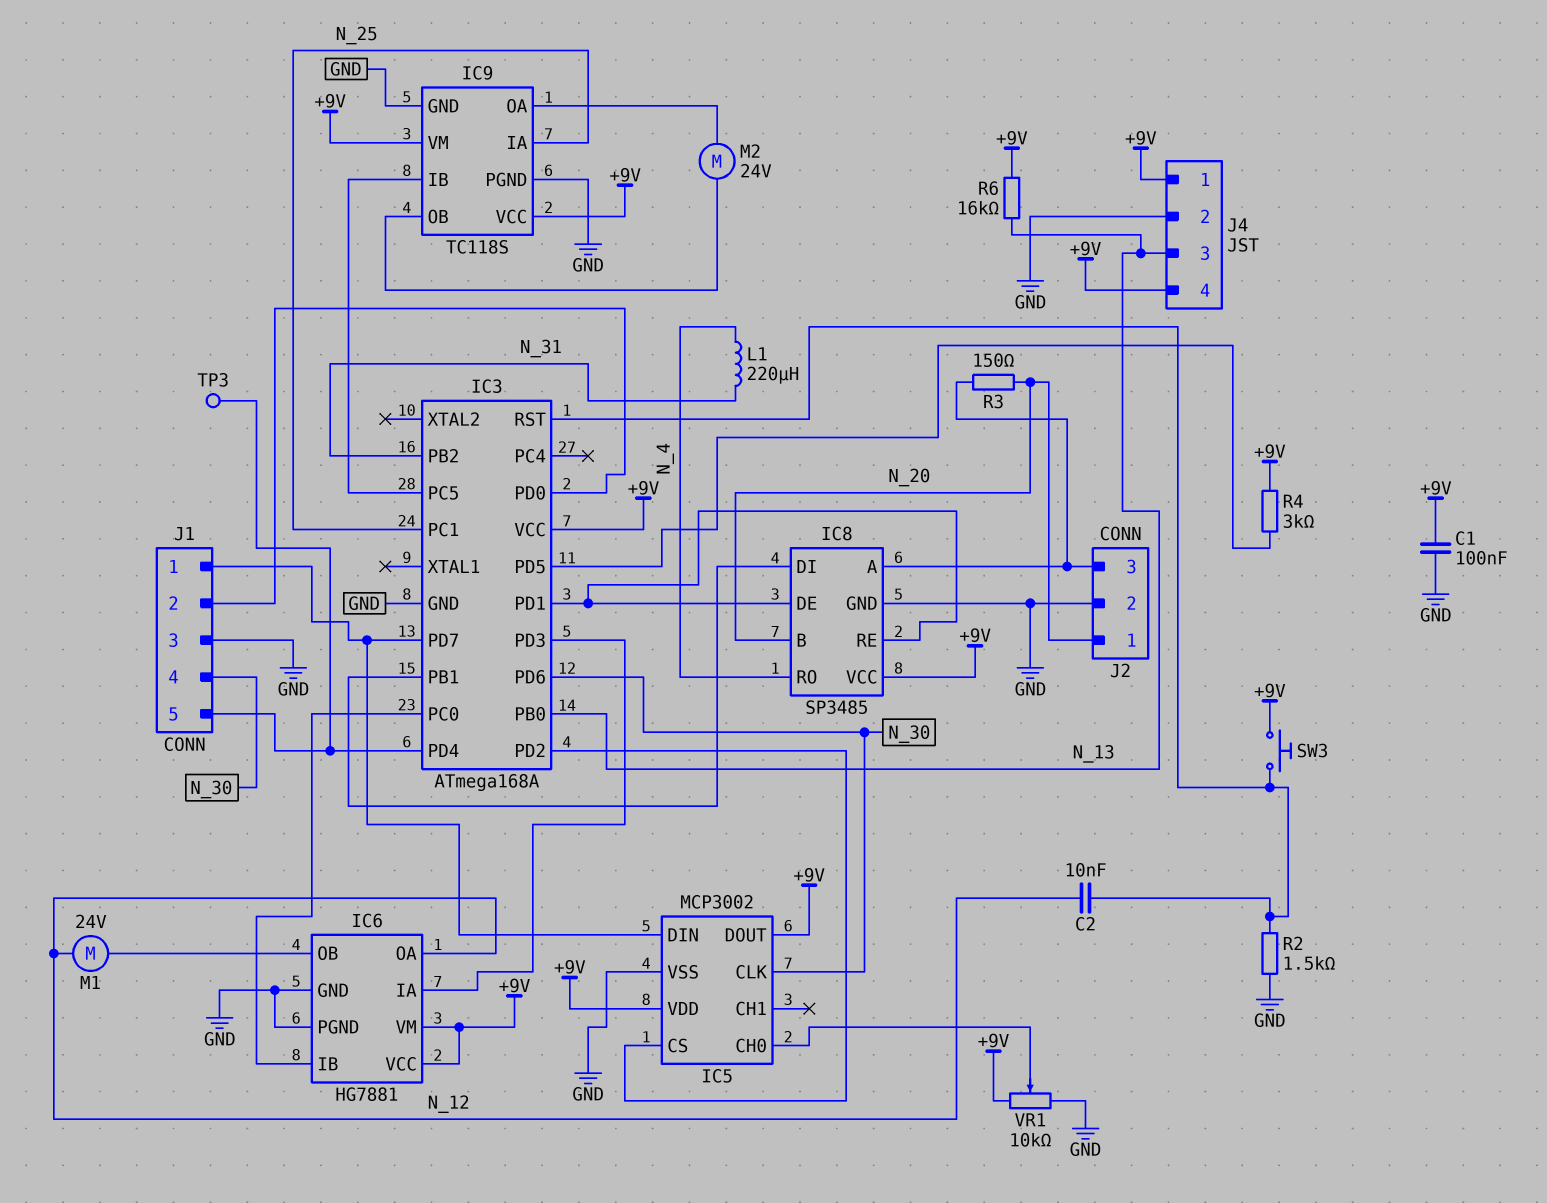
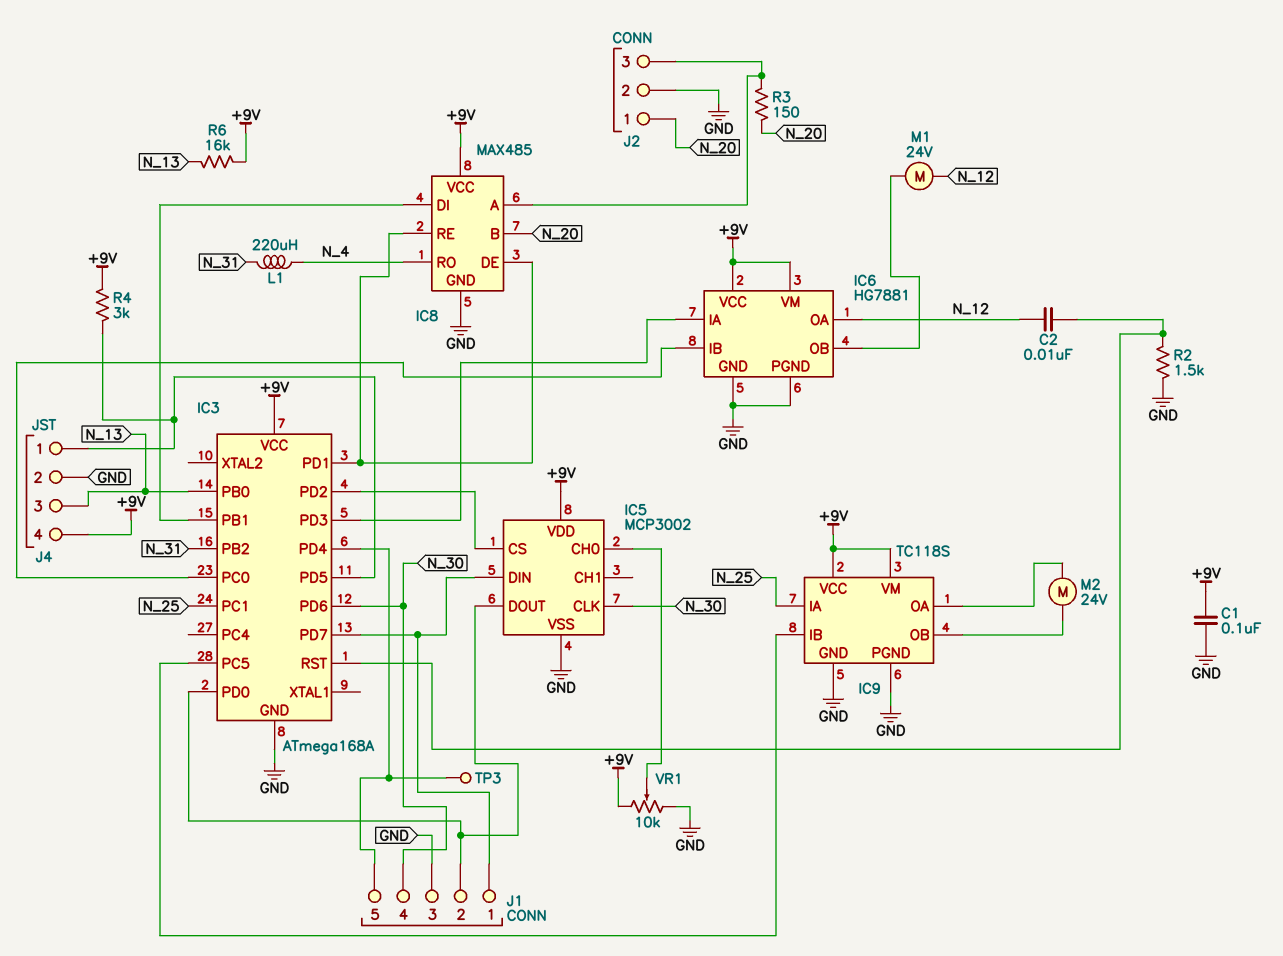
IC5 pin DOUT: +9V -> IC3/PD0
IC8: SP3485 -> MAX485
J4 pin 1: +9V -> IC3/PD5
SW3: button (+9V, IC3/RST) -> none

